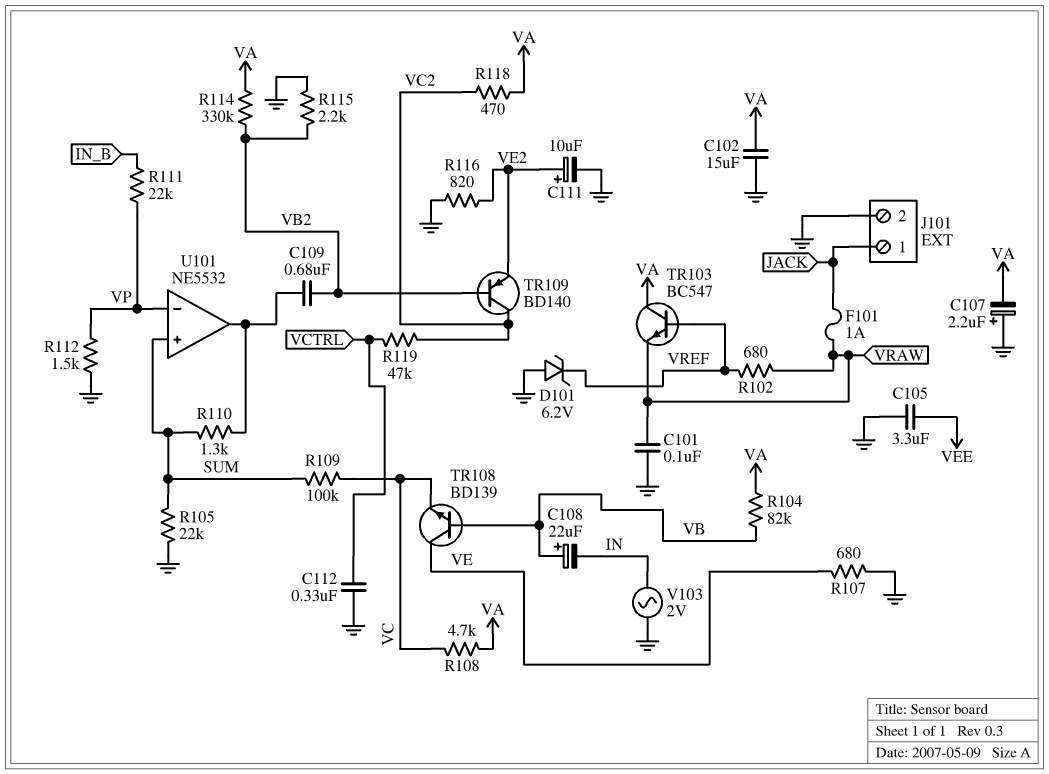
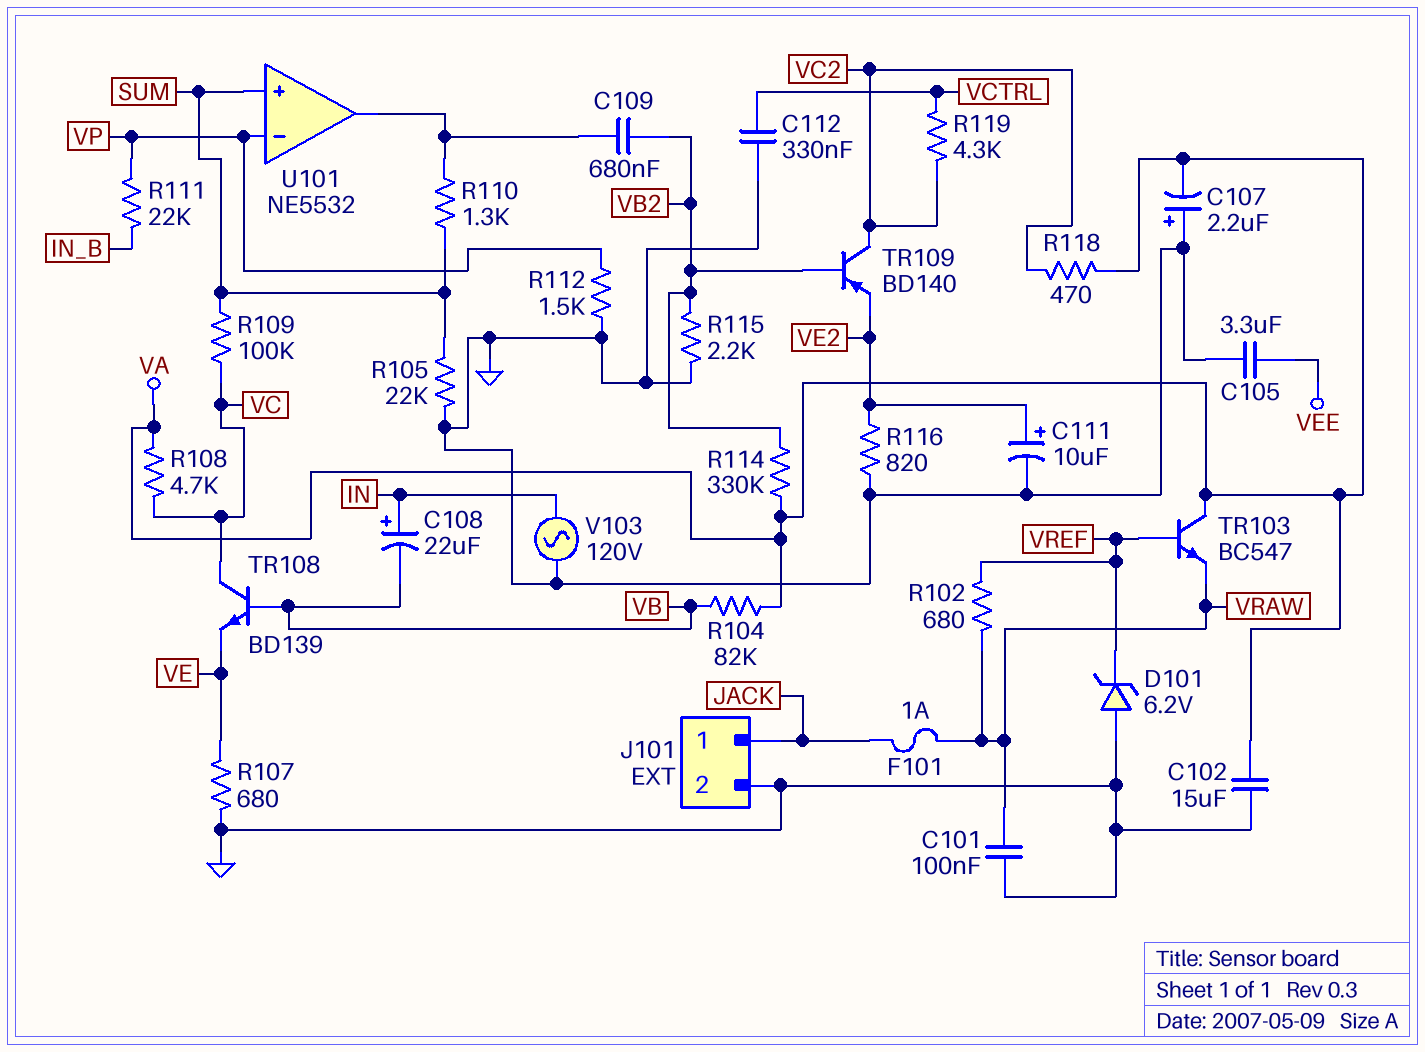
C108: 22uF (plus VB, minus IN) -> 22uF (plus IN, minus VB)
R119: 47k (VC2, VCTRL) -> 4.3k (VC2, VCTRL)
TR108: NPN BD139 (B VB, C VE, E VC) -> NPN BD139 (B VB, C VC, E VE)
V103: AC 2V (GND, IN) -> AC 120V (GND, IN)

